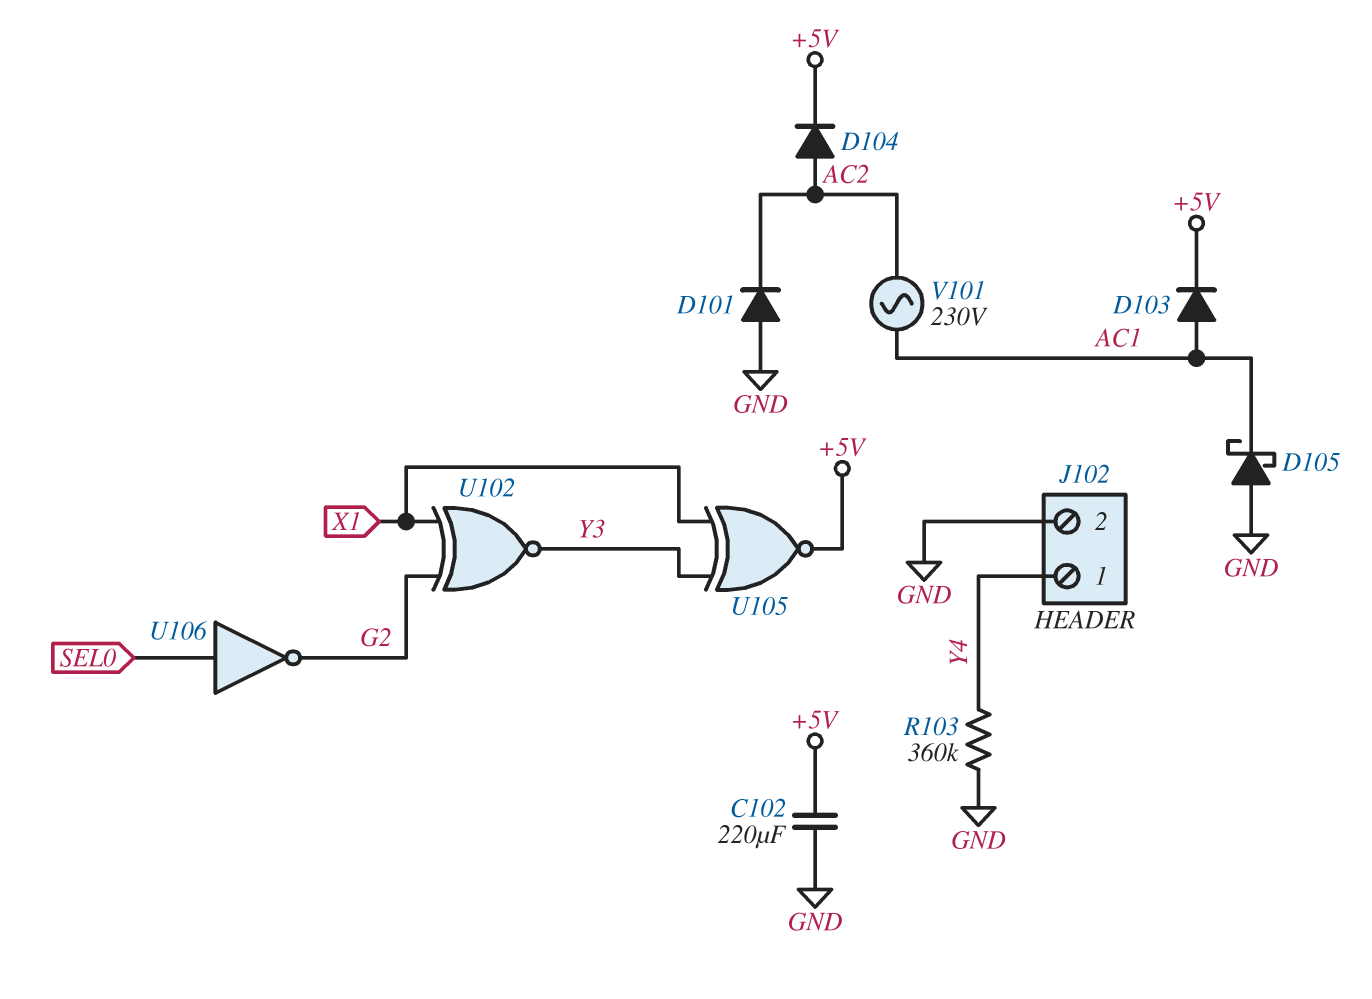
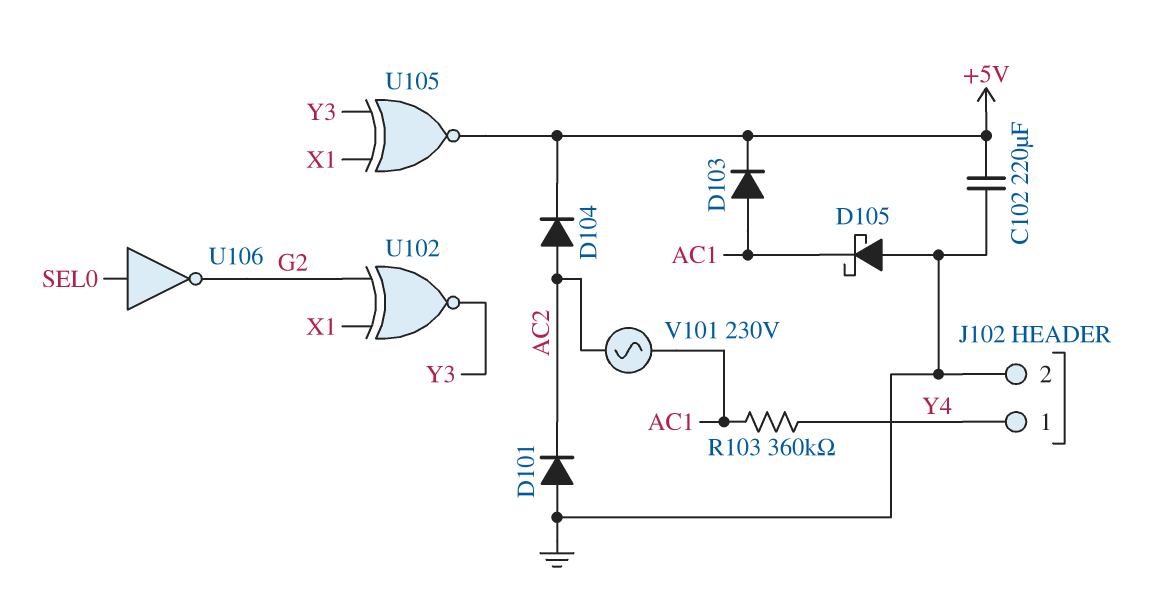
R103: 360k (GND, Y4) -> 360k (AC1, Y4)

